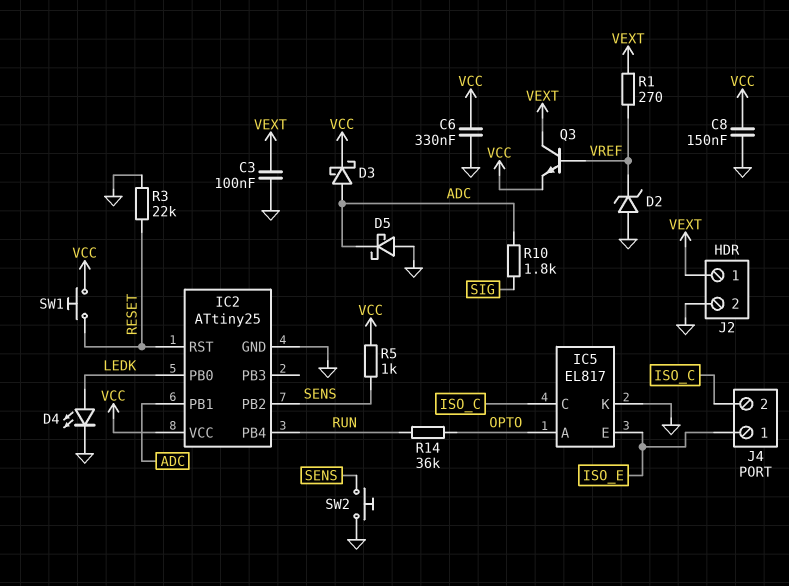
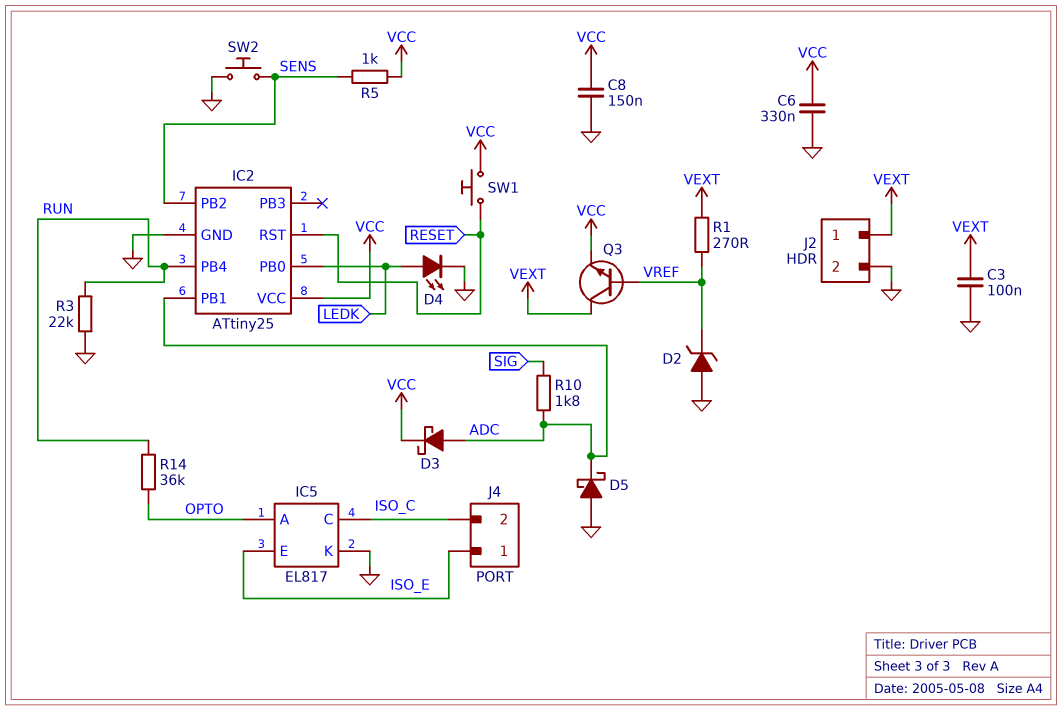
R3: 22k (GND, RESET) -> 22k (GND, RUN)

